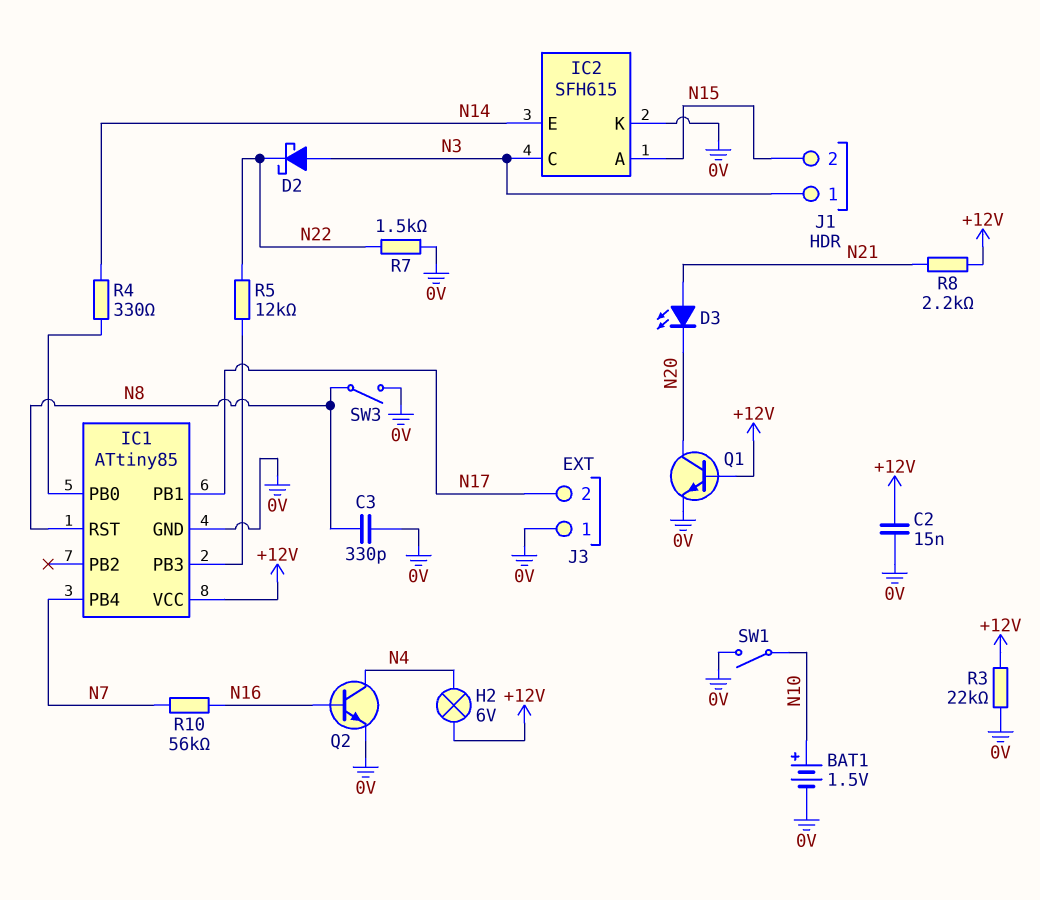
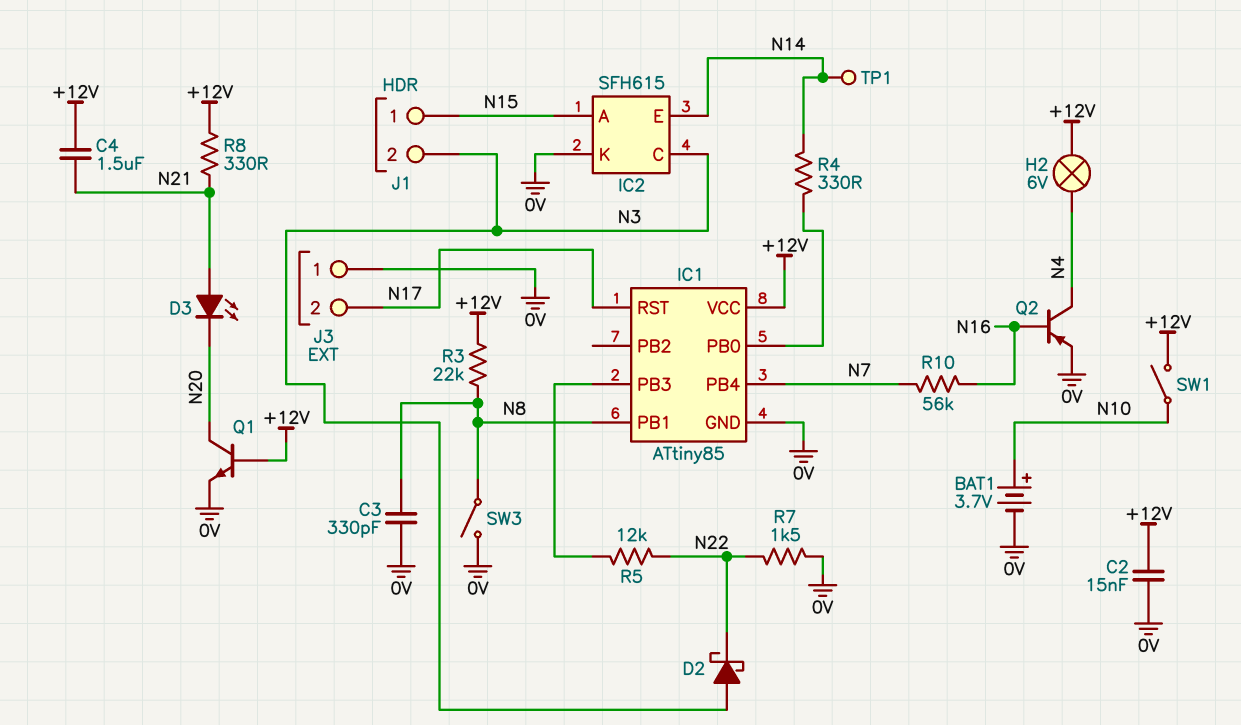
BAT1: 1.5V (plus N10, minus 0V) -> 3.7V (plus N10, minus 0V)
C4: none -> 1.5uF (+12V, N21)
IC1 pin PB1: N17 -> N8
IC1 pin RST: N8 -> N17
J1 pin 1: N3 -> N15
J1 pin 2: N15 -> N3
Q2: NPN (B N16, C N4, E 0V) -> PNP (B N16, C N4, E 0V)
R3: 22k (+12V, 0V) -> 22k (+12V, N8)
R8: 2.2k (+12V, N21) -> 330 (+12V, N21)
SW1: switch (0V, N10) -> switch (+12V, N10)
TP1: none -> test point (N14)

